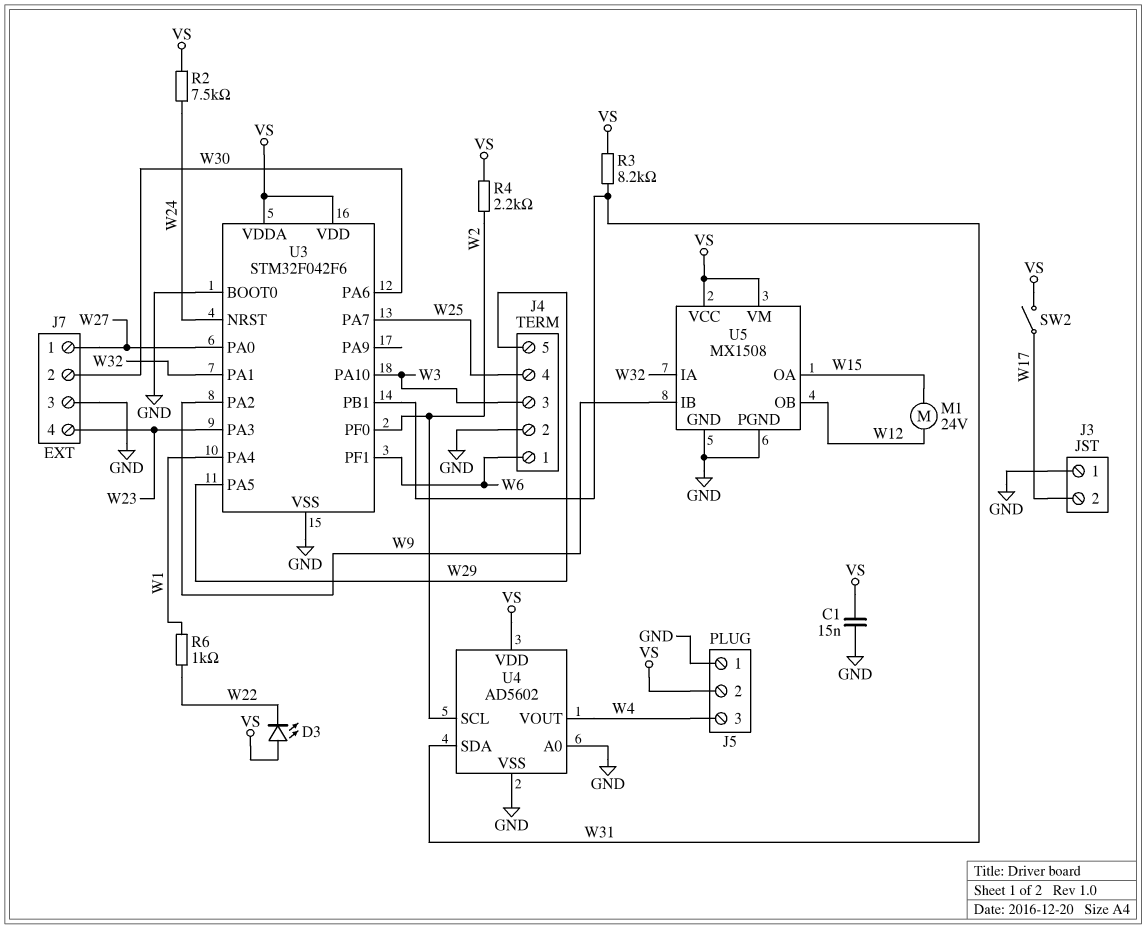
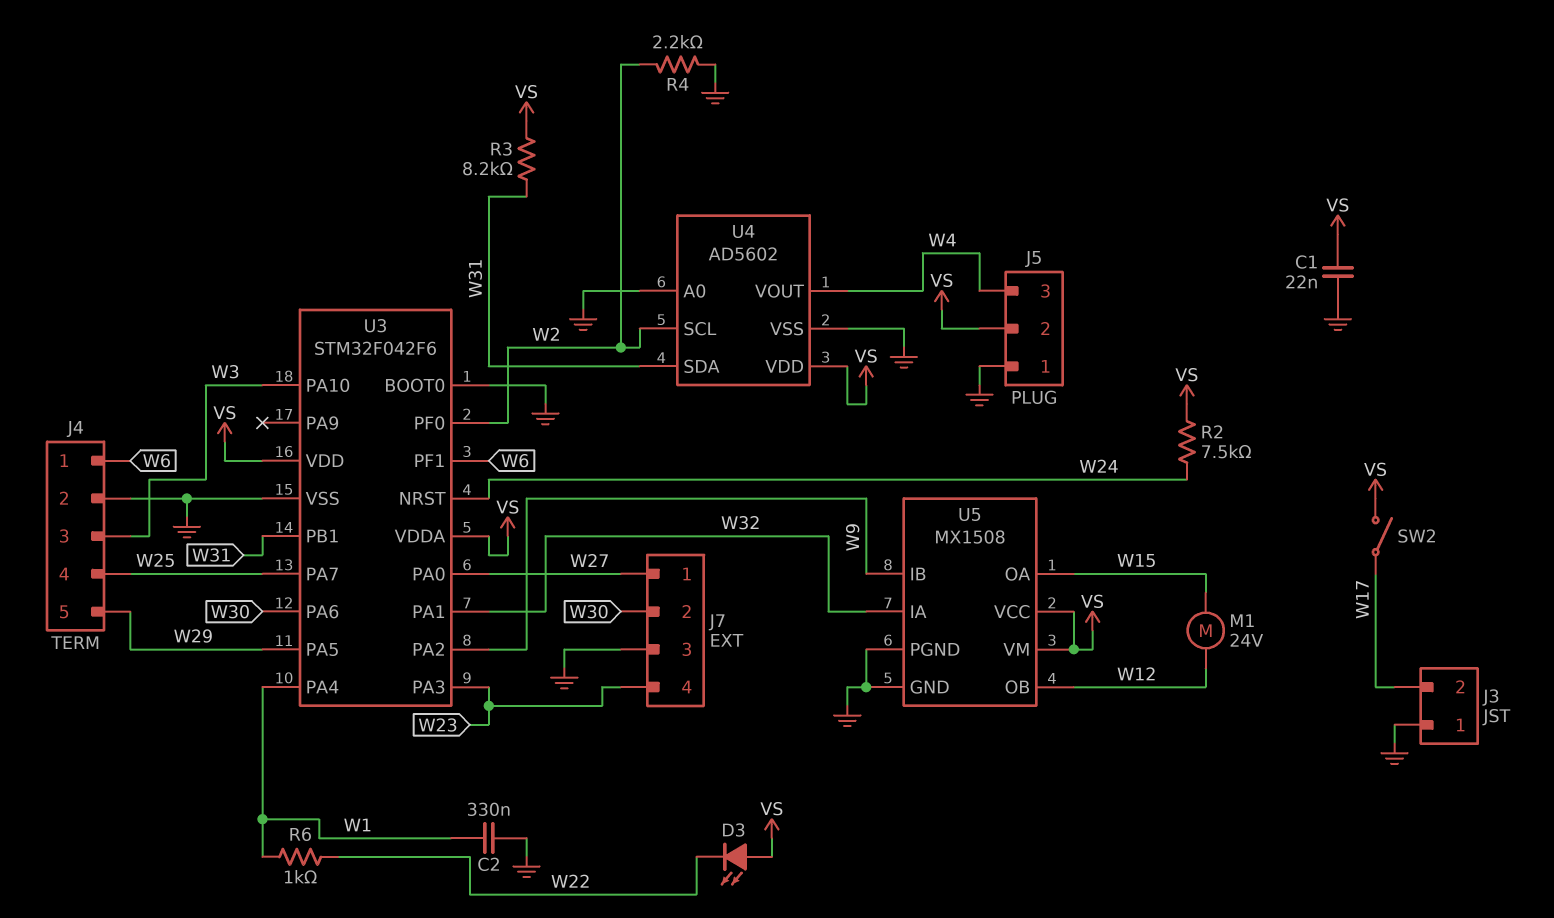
C1: 15nF (GND, VS) -> 22nF (GND, VS)
C2: none -> 330nF (GND, W1)
R4: 2.2k (VS, W2) -> 2.2k (GND, W2)

